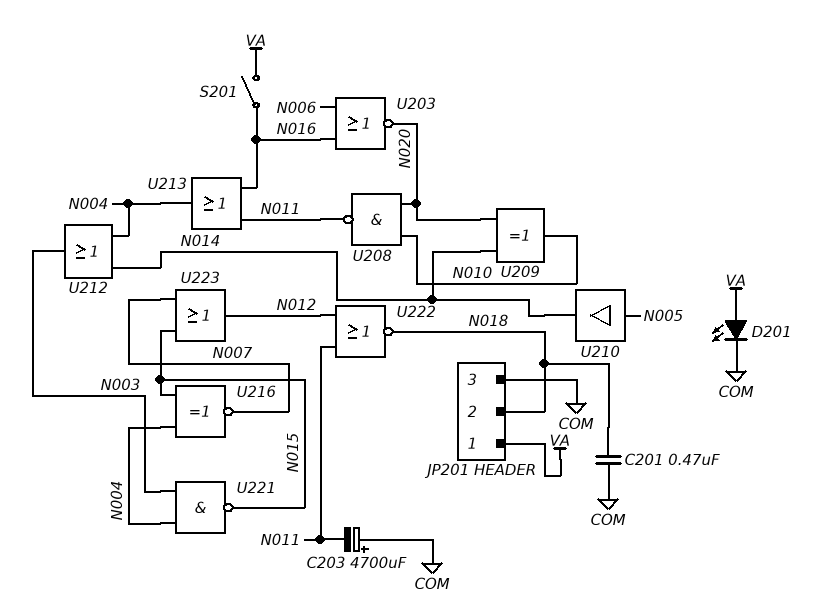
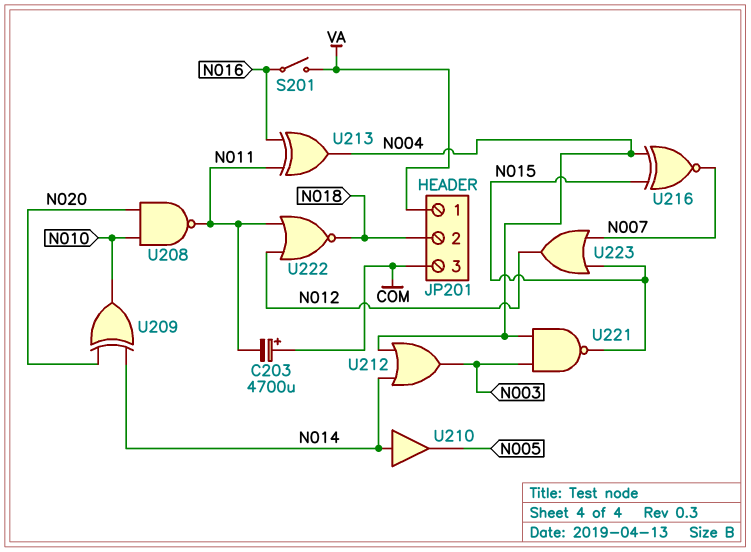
C201: 470nF (COM, N018) -> none
D201: LED (A VA, K COM) -> none
U203: NOR (in N006, in N016, out N020) -> none
U210: buffer (in N005, out N014) -> buffer (in N014, out N005)
U213: OR (in N011, in N016, out N004) -> XOR (in N011, in N016, out N004)

